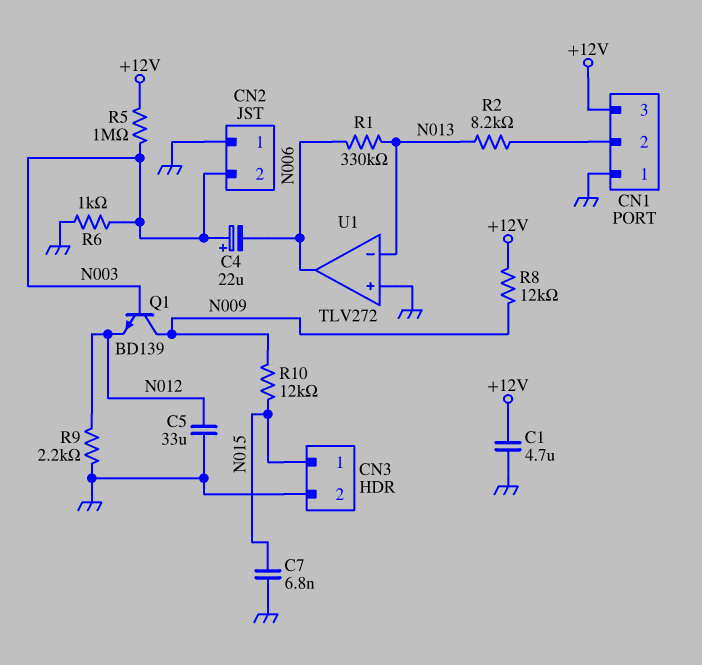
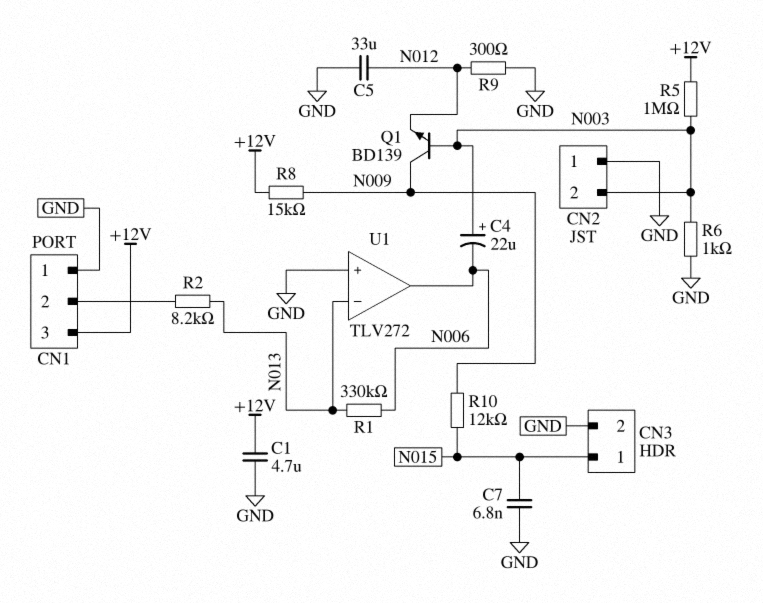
R8: 12k (+12V, N009) -> 15k (+12V, N009)
R9: 2.2k (GND, N012) -> 300 (GND, N012)

